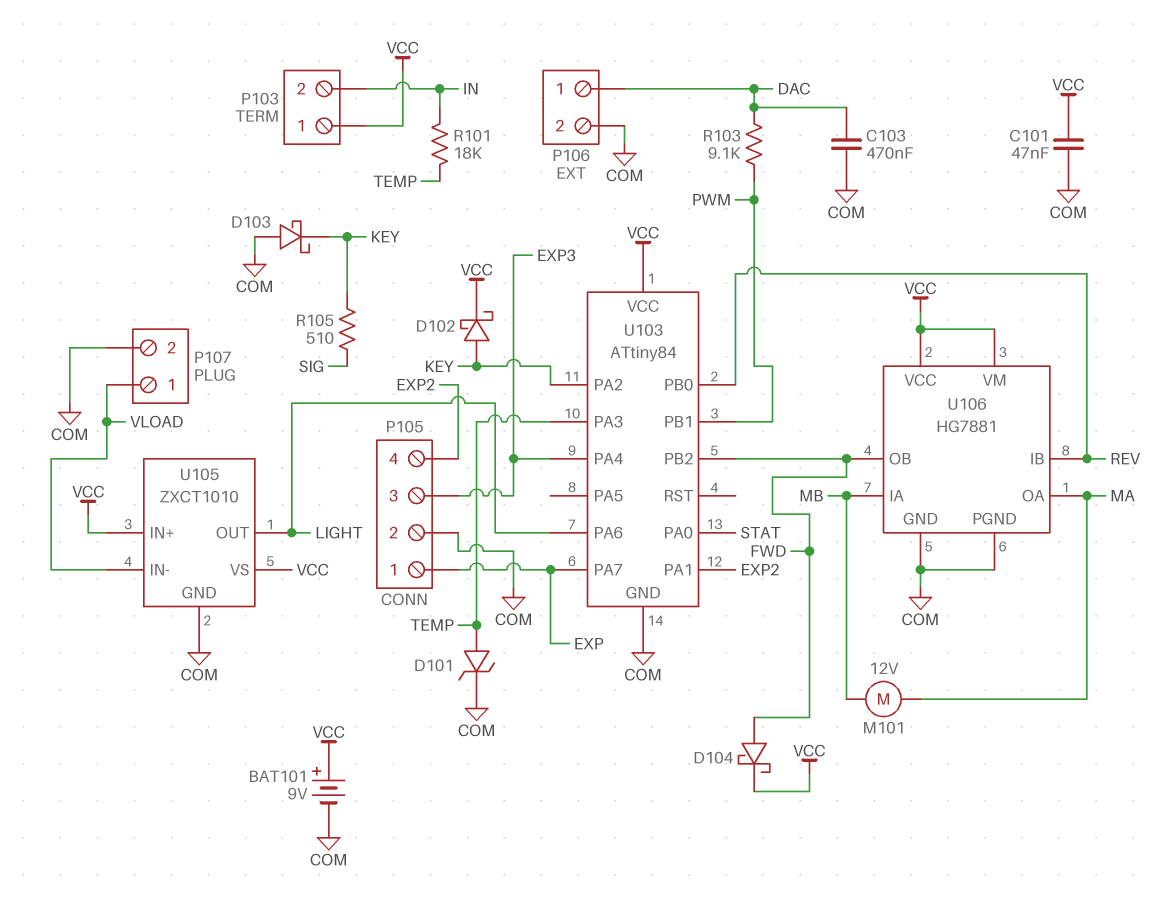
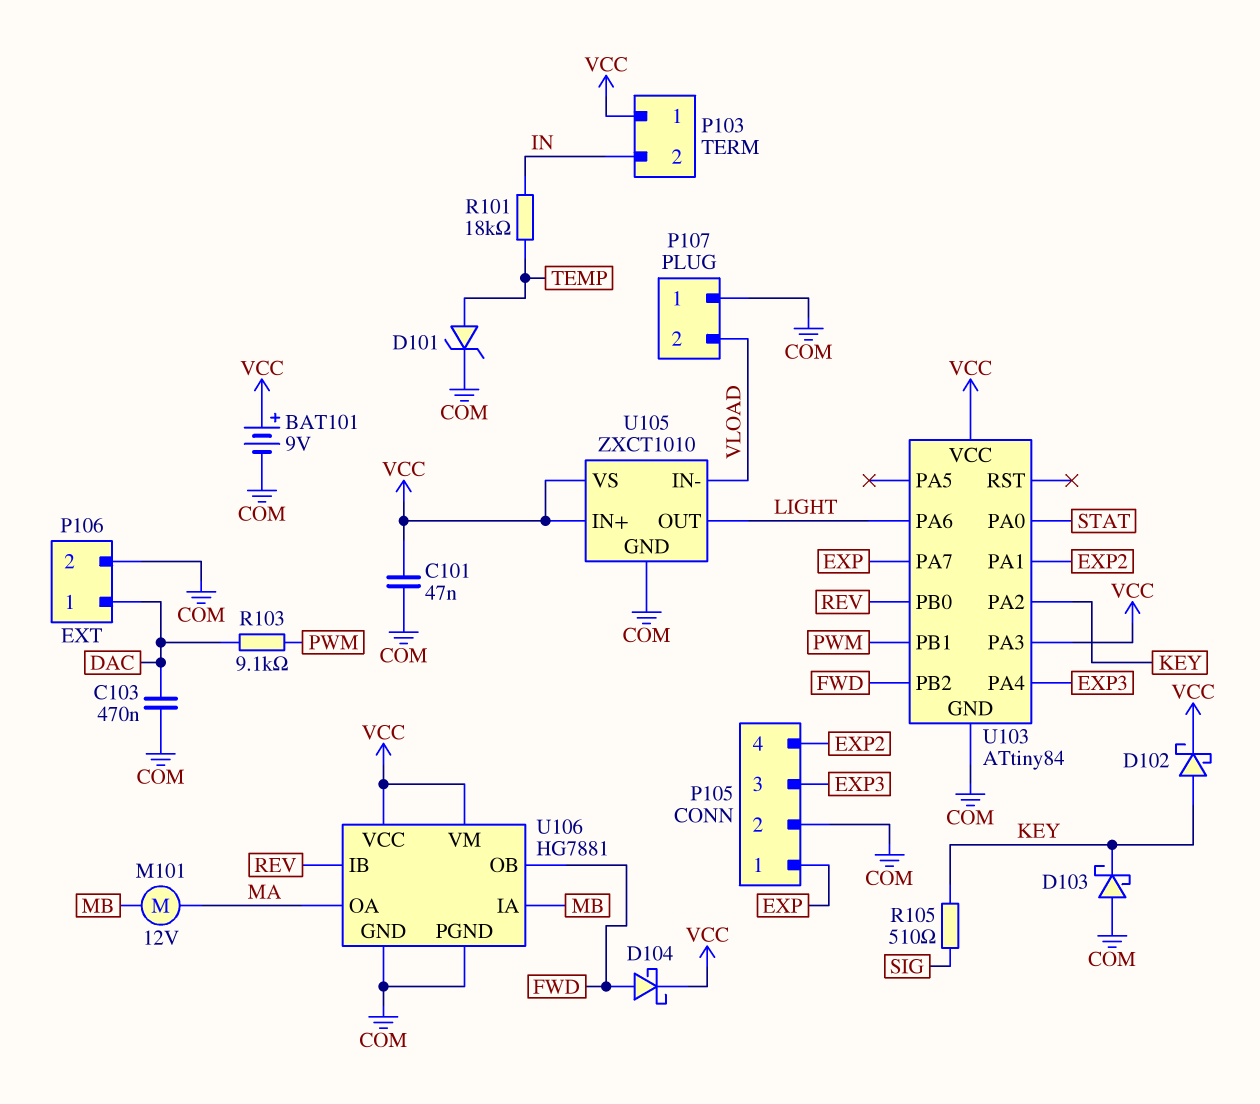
P107 pin 1: VLOAD -> COM
P107 pin 2: COM -> VLOAD
U103 pin PA3: TEMP -> VCC

